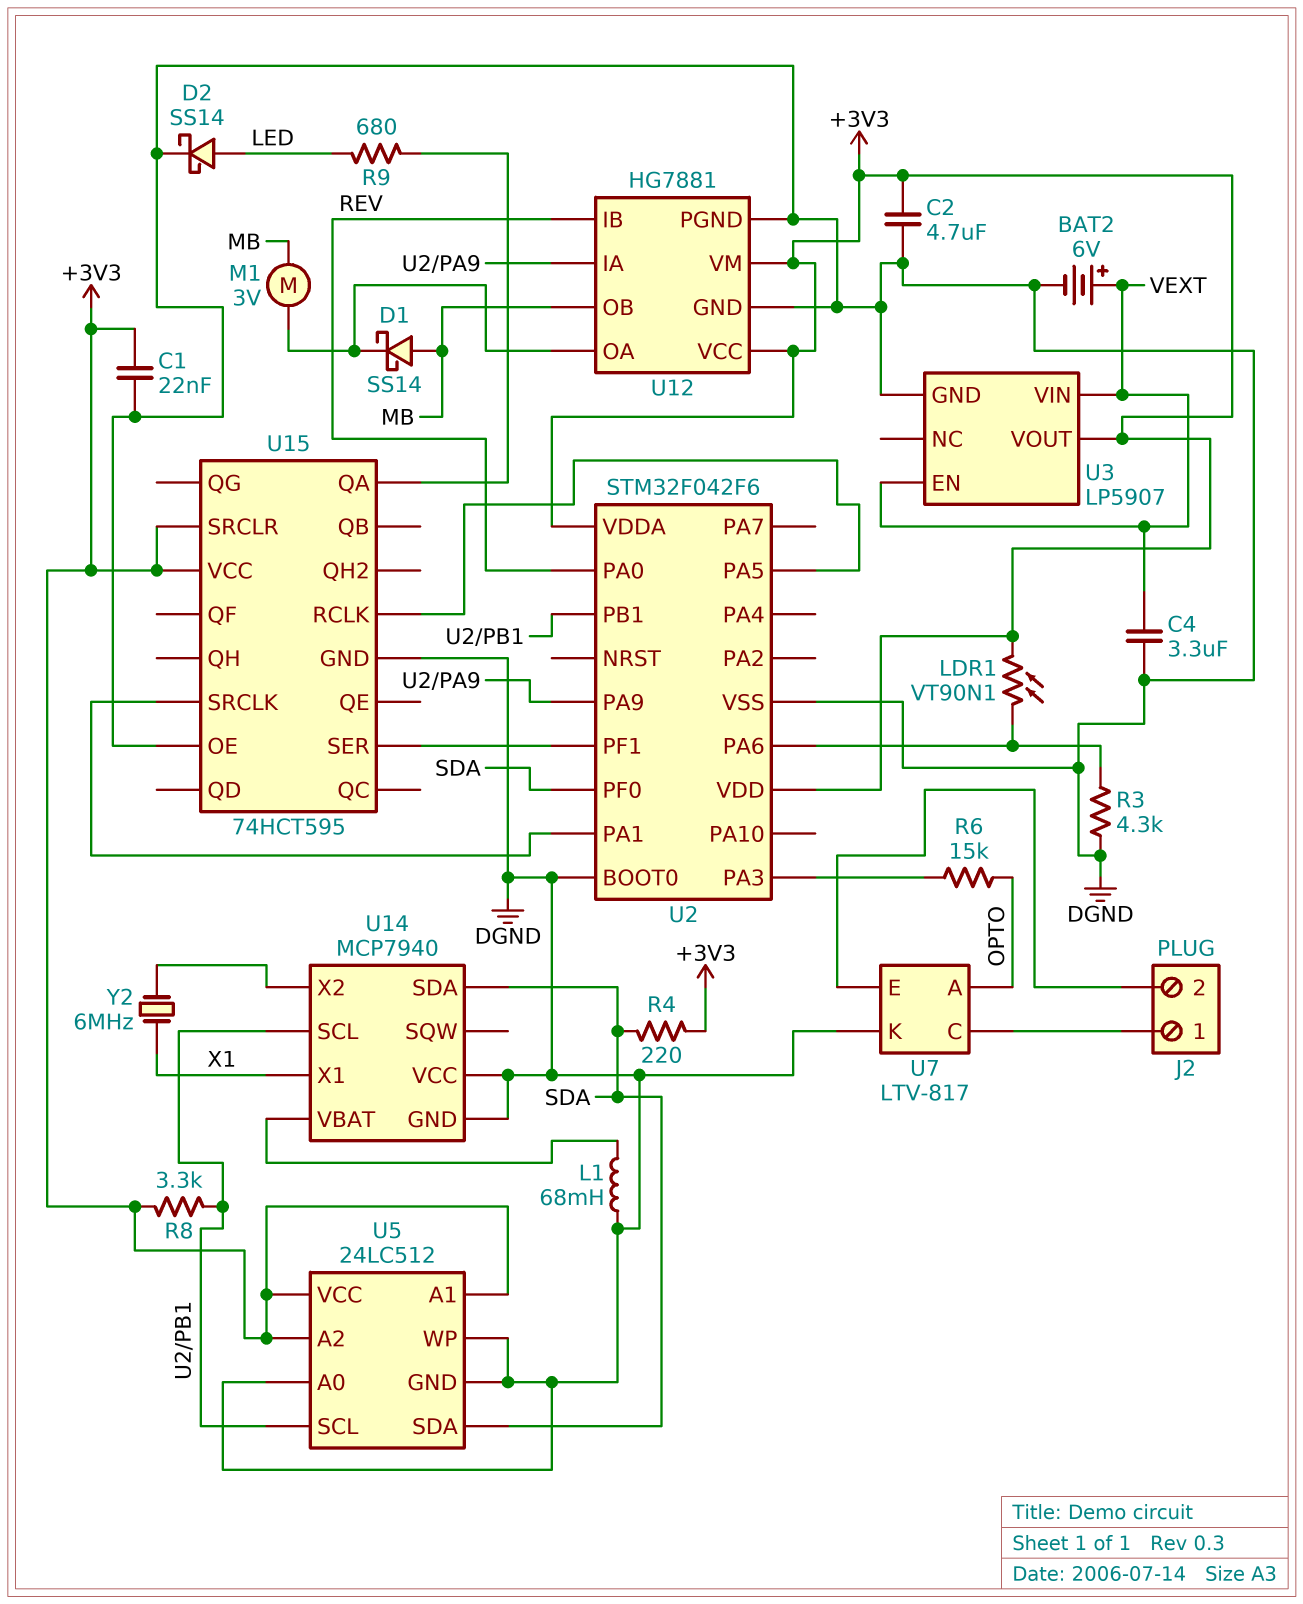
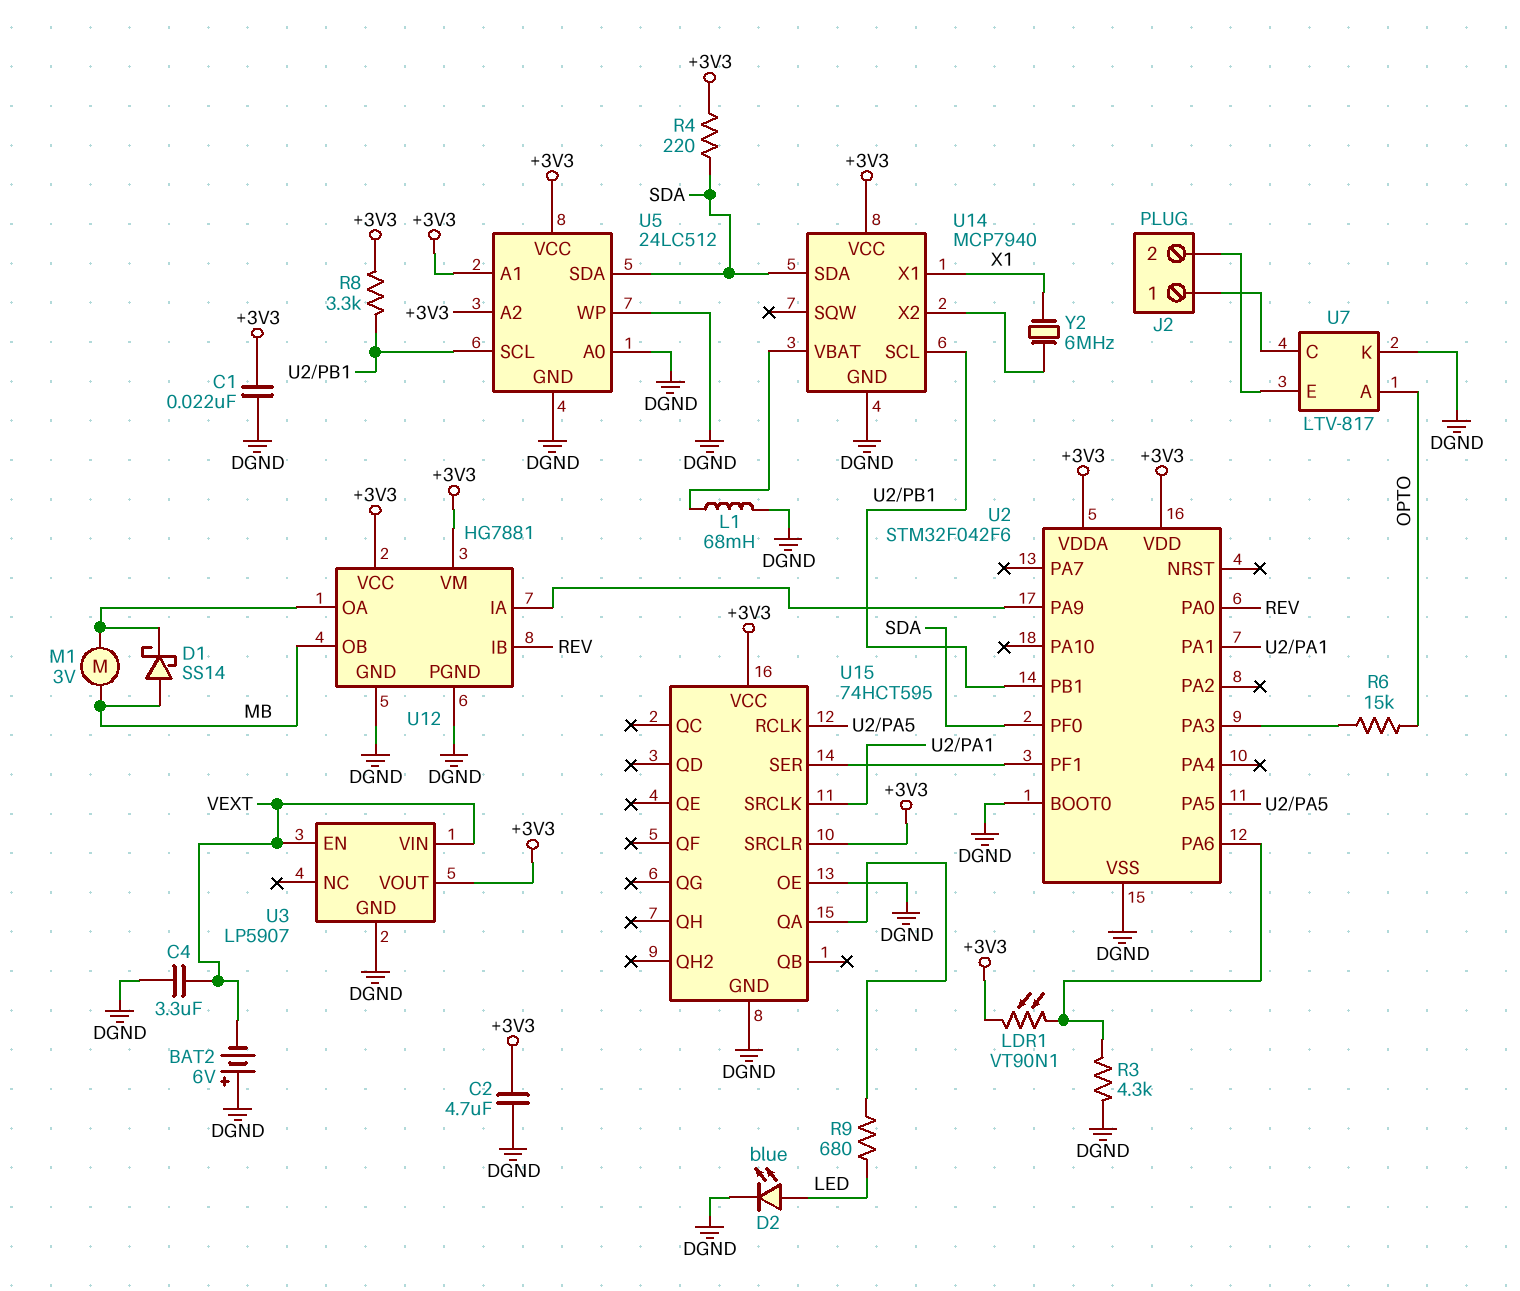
BAT2: 6V (plus VEXT, minus DGND) -> 6V (plus DGND, minus VEXT)
D2: schottky SS14 (A LED, K DGND) -> LED blue (A LED, K DGND)
U14 pin VCC: DGND -> +3V3

